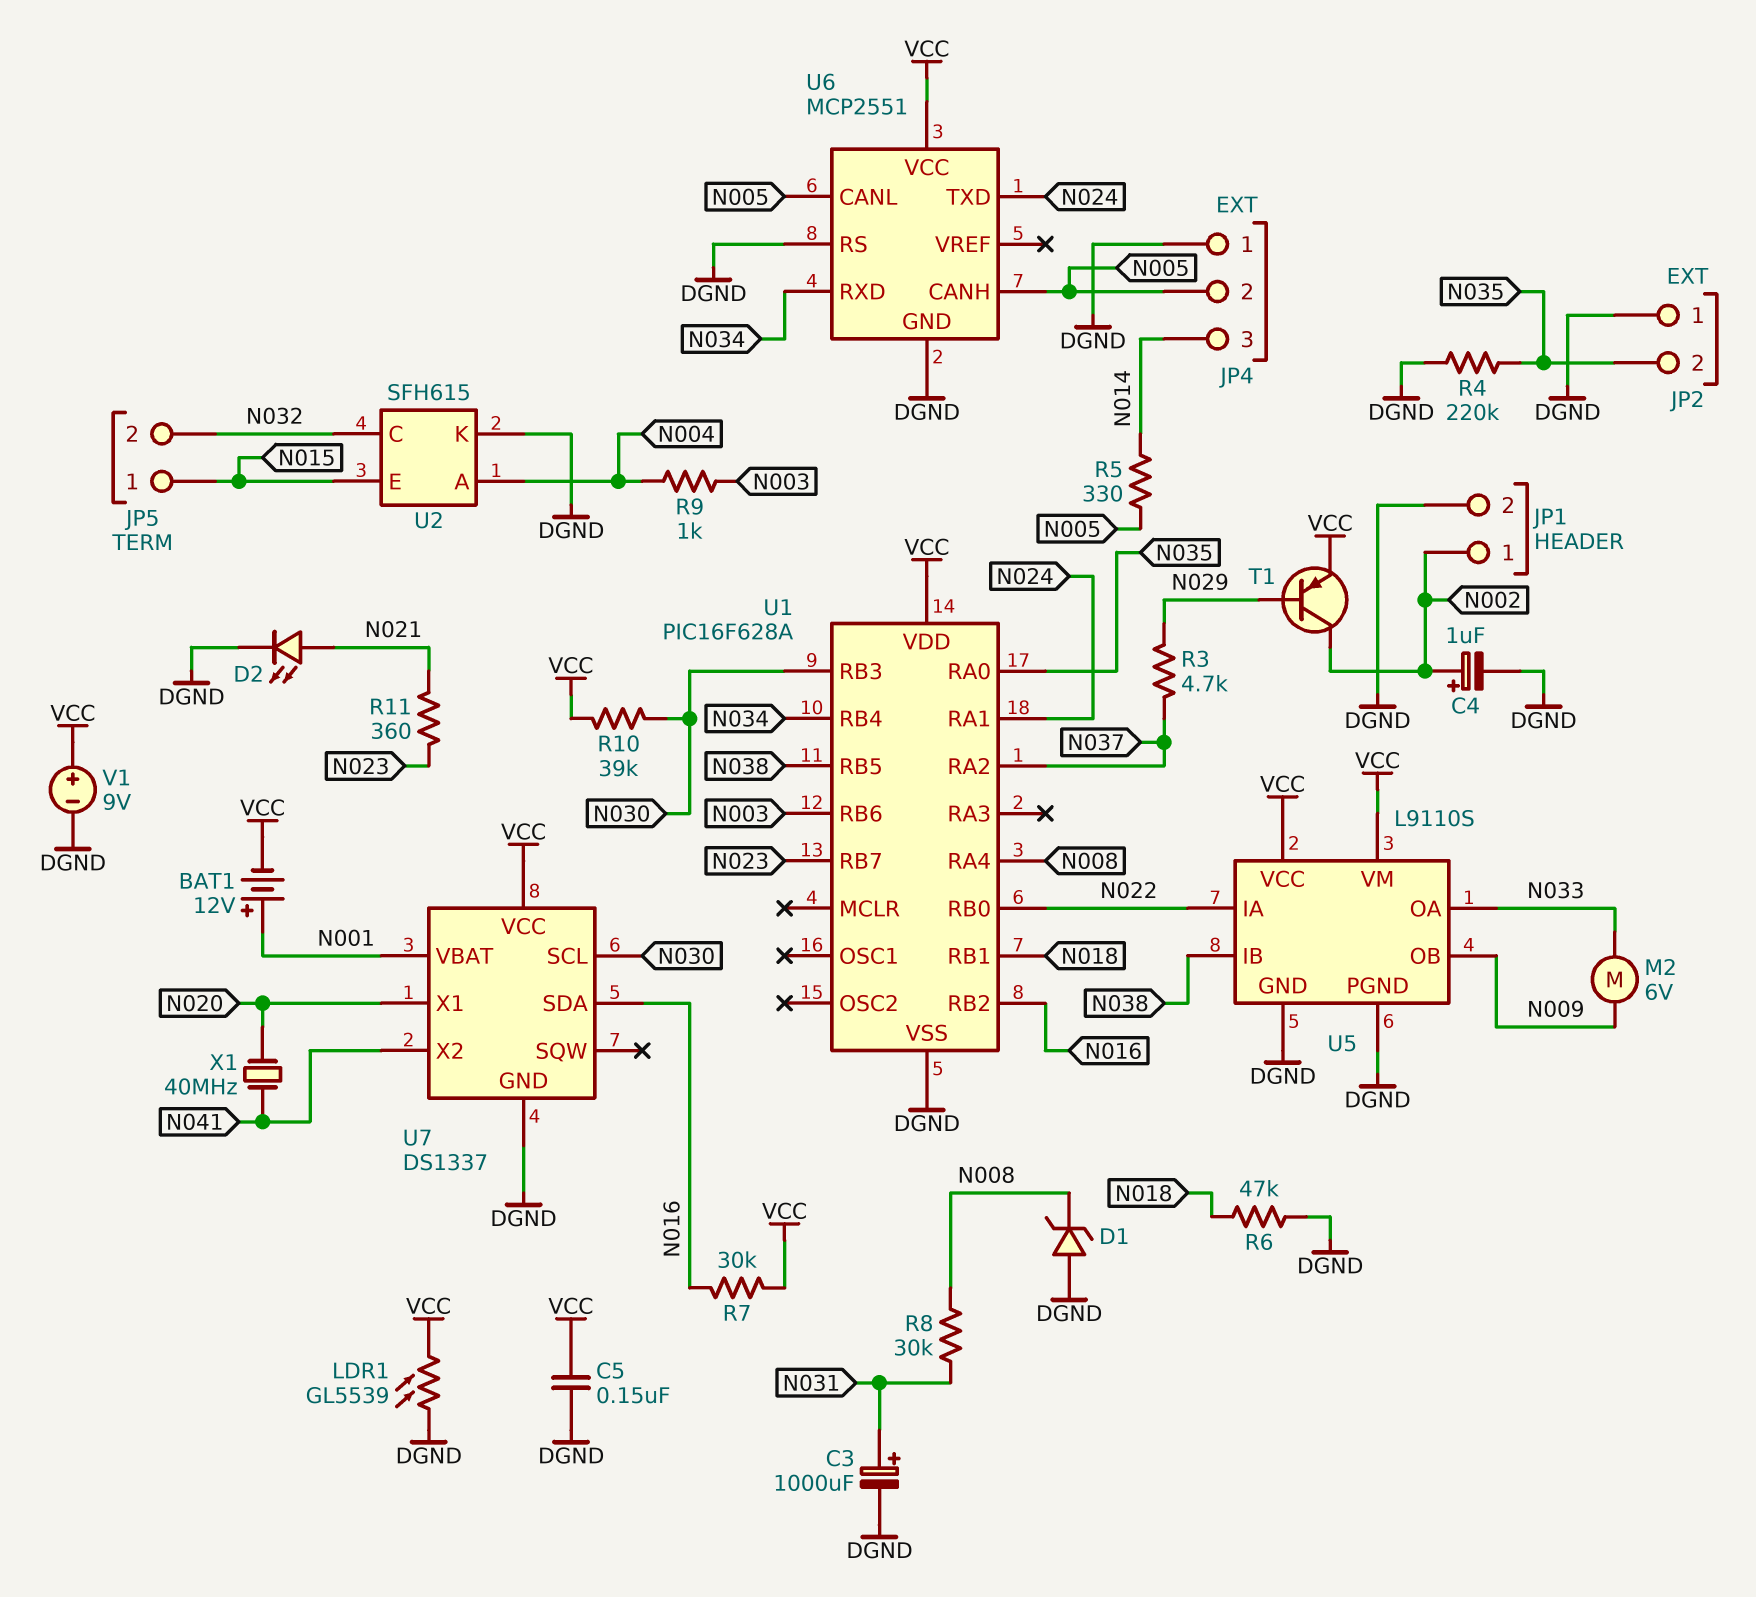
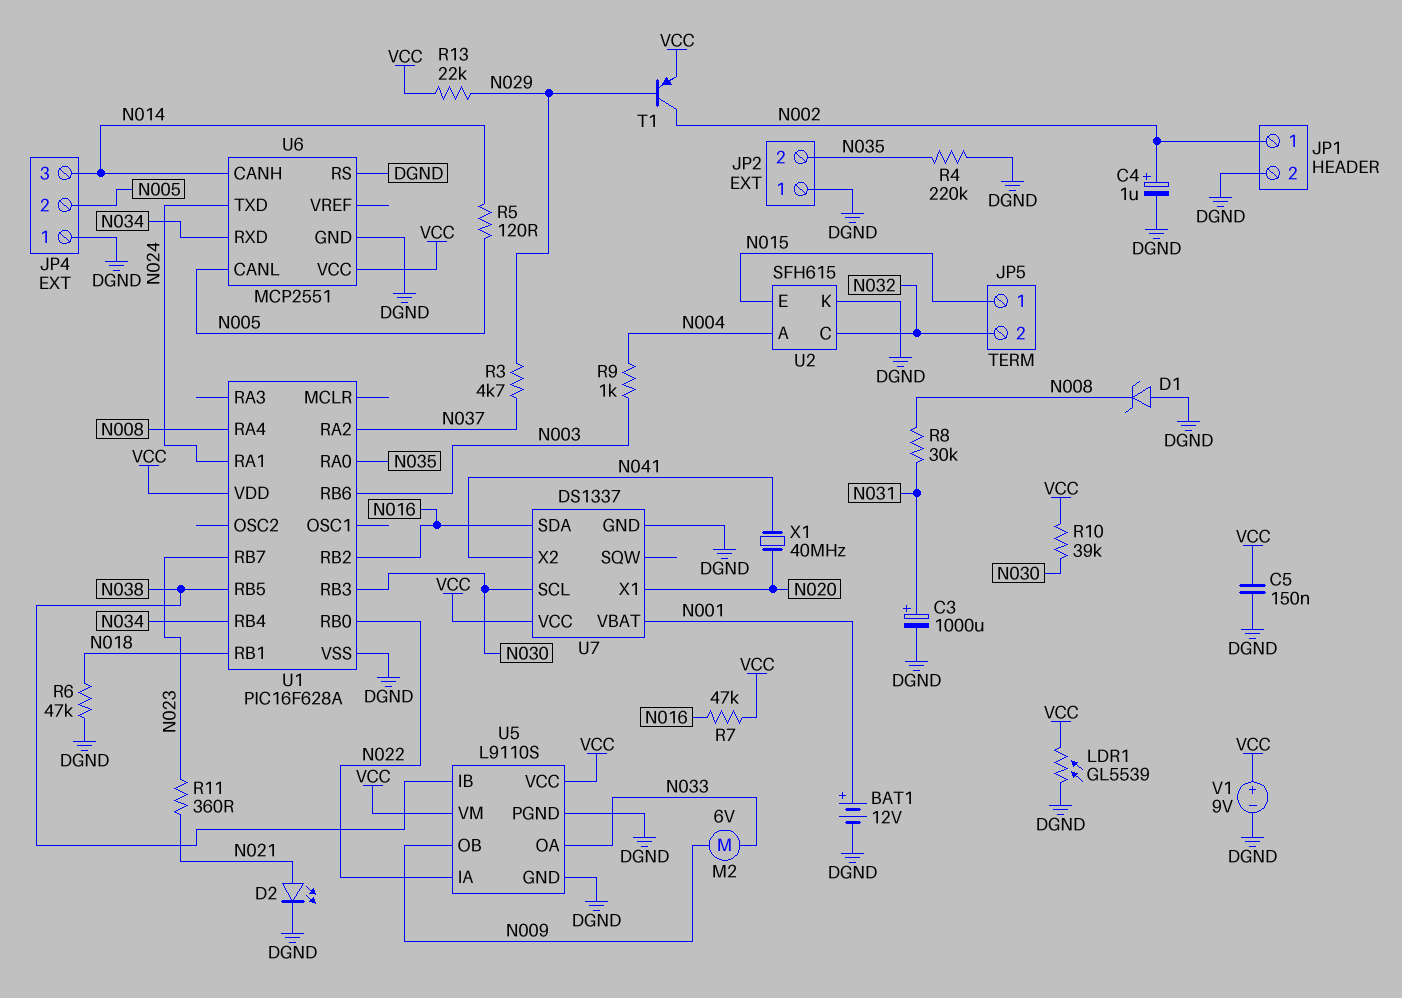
BAT1: 12V (plus N001, minus VCC) -> 12V (plus N001, minus DGND)
R5: 330 (N005, N014) -> 120 (N005, N014)
R7: 30k (N016, VCC) -> 47k (N016, VCC)
R13: none -> 22k (N029, VCC)
U6 pin CANH: N005 -> N014

